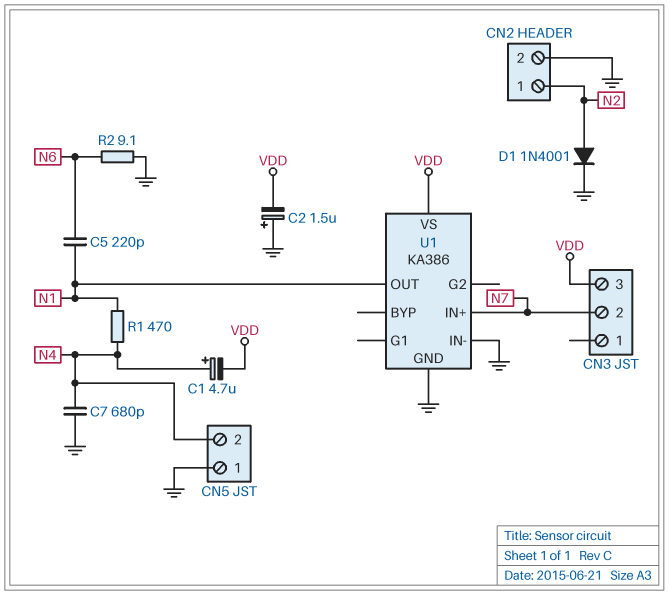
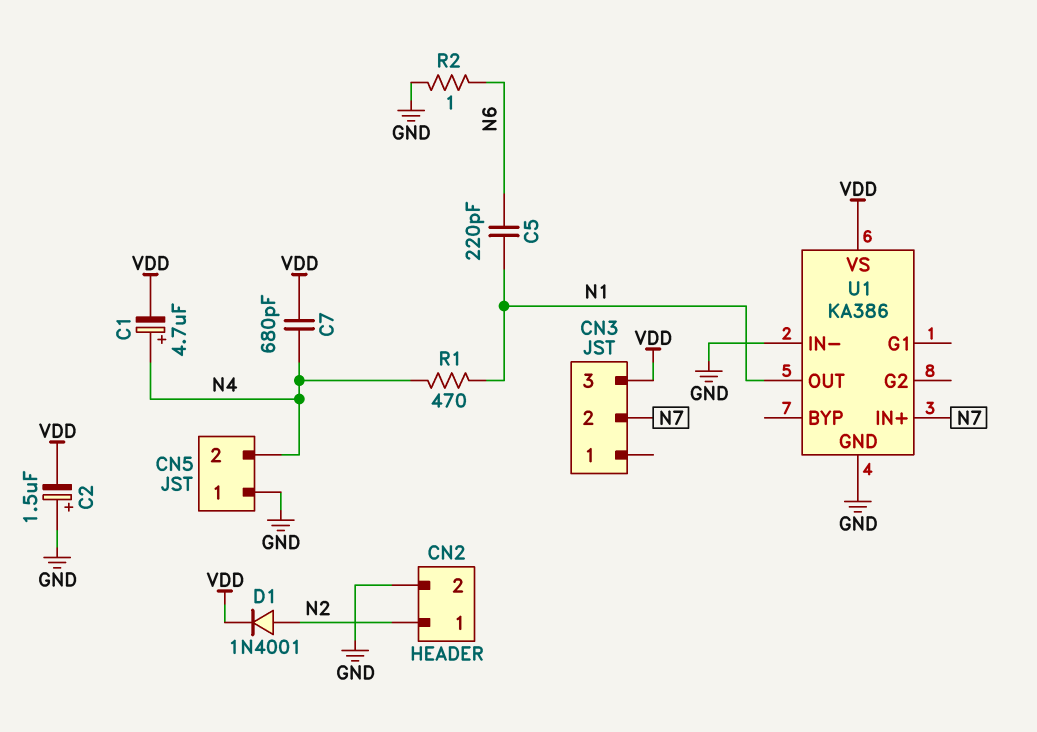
C7: 680pF (GND, N4) -> 680pF (N4, VDD)
D1: diode 1N4001 (A N2, K GND) -> diode 1N4001 (A N2, K VDD)
R2: 9.1 (GND, N6) -> 1 (GND, N6)

